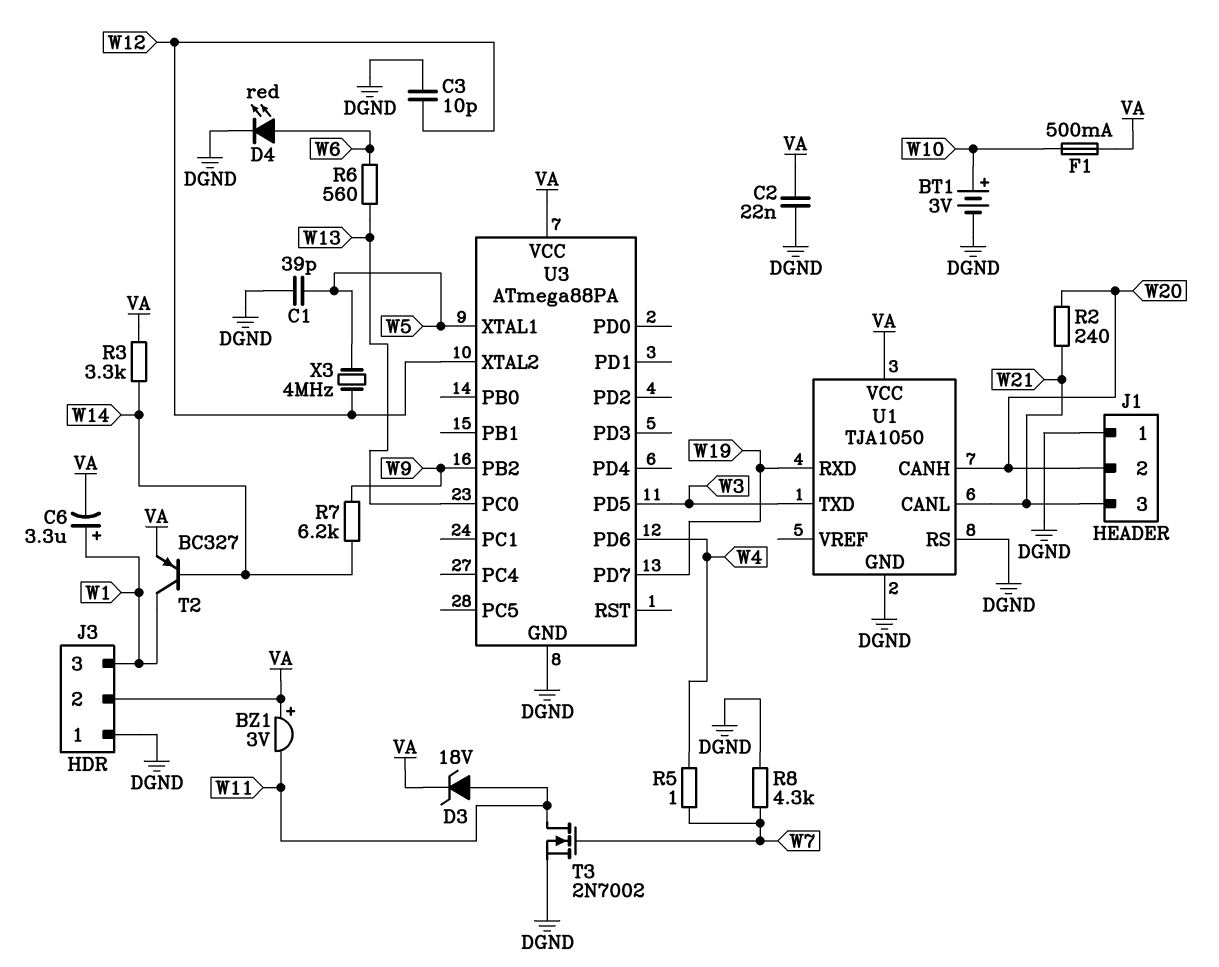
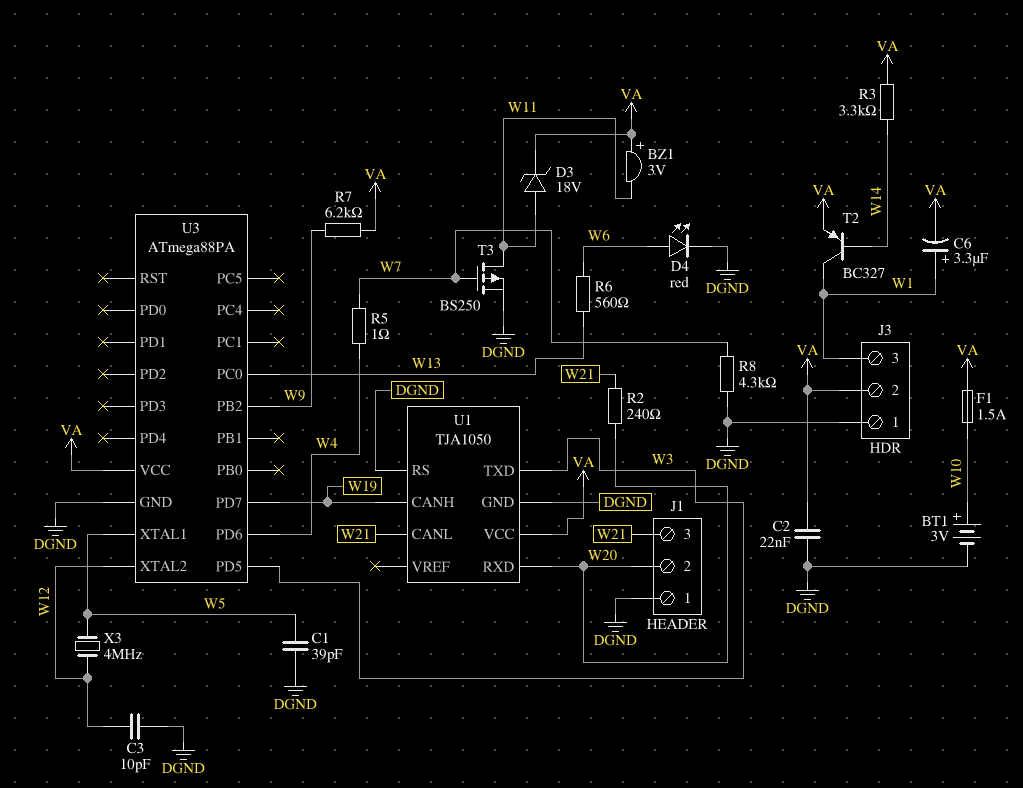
F1: 500mA (VA, W10) -> 1.5A (VA, W10)
R7: 6.2k (W9, W14) -> 6.2k (VA, W9)
T3: NMOS 2N7002 (G W7, D W11, S DGND) -> PMOS BS250 (G W7, D W11, S DGND)
U1 pin CANH: W20 -> W19
U1 pin RXD: W19 -> W20

